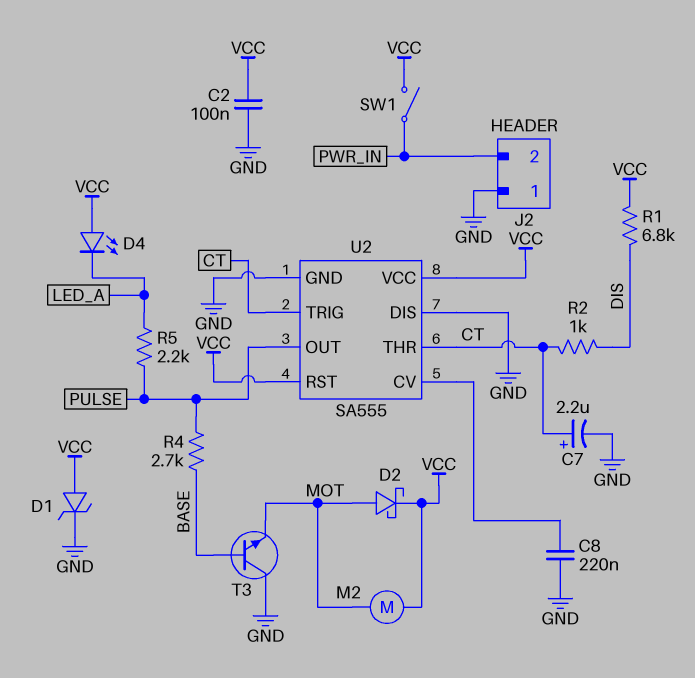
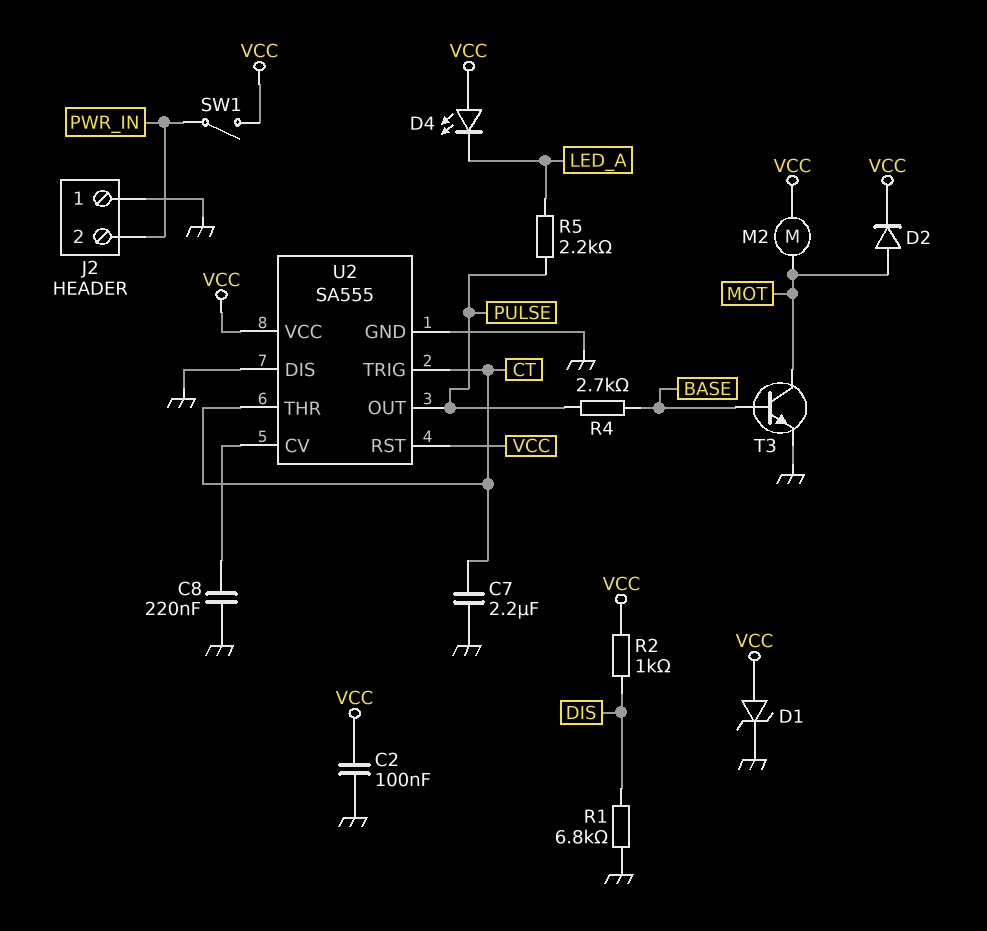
C7: 2.2uF (plus CT, minus GND) -> 2.2uF (CT, GND)
D2: schottky (A MOT, K VCC) -> diode (A MOT, K VCC)
R1: 6.8k (DIS, VCC) -> 6.8k (DIS, GND)
R2: 1k (CT, DIS) -> 1k (DIS, VCC)
T3: NPN (B BASE, C GND, E MOT) -> NPN (B BASE, C MOT, E GND)

